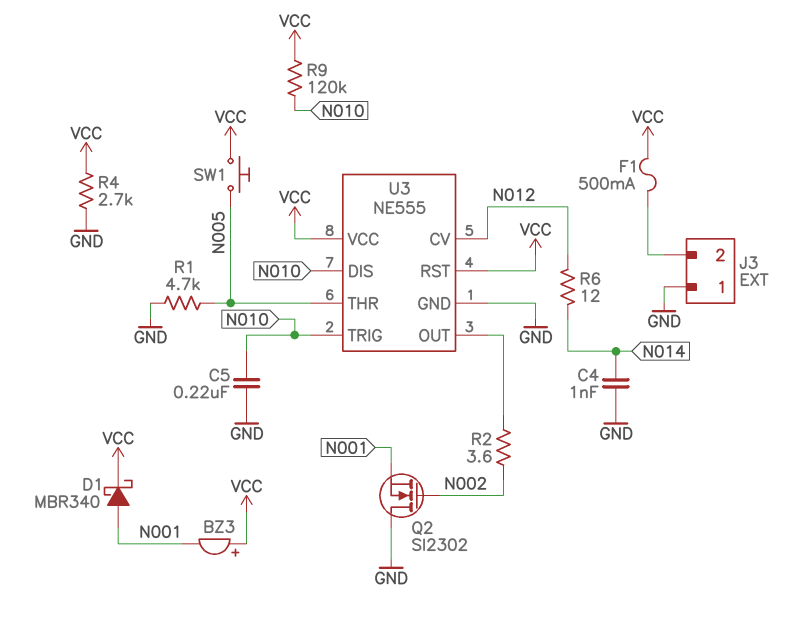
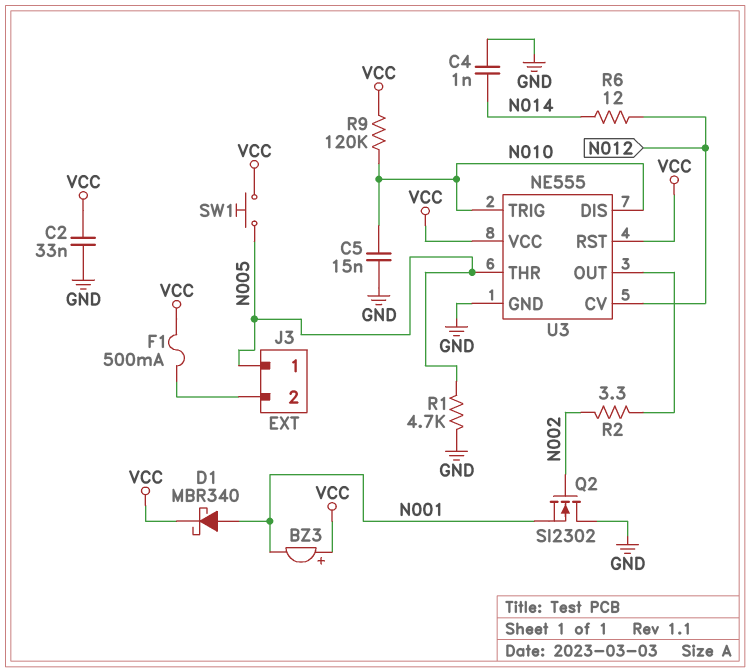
C2: none -> 33nF (GND, VCC)
C5: 220nF (GND, N010) -> 15nF (GND, N010)
J3 pin 1: GND -> N005
R2: 3.6 (N002, U3/OUT) -> 3.3 (N002, U3/OUT)
R4: 2.7k (GND, VCC) -> none

